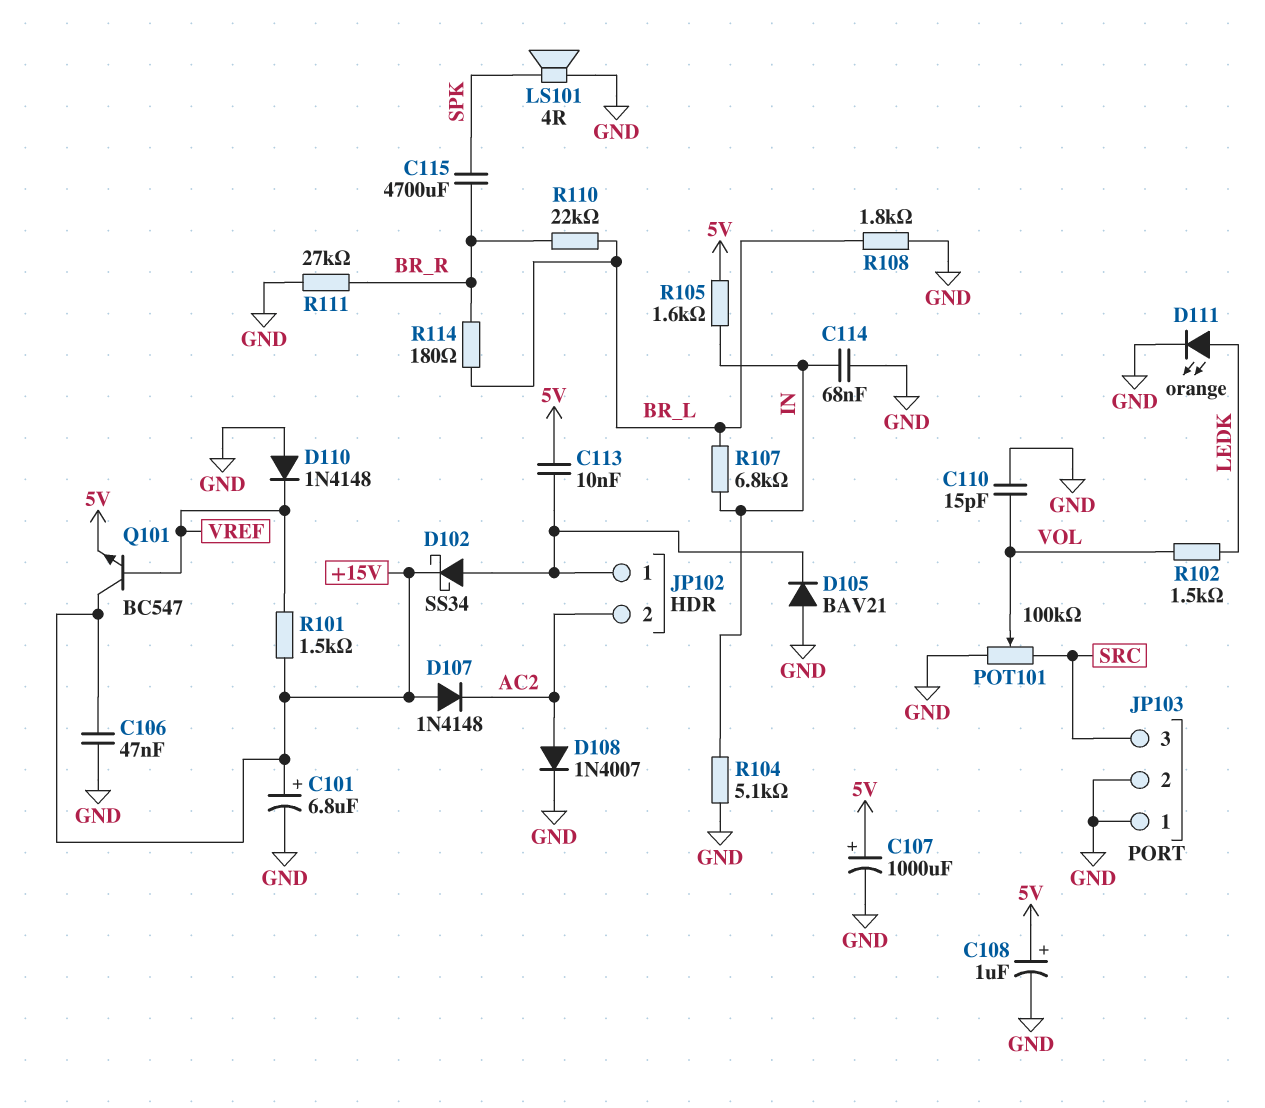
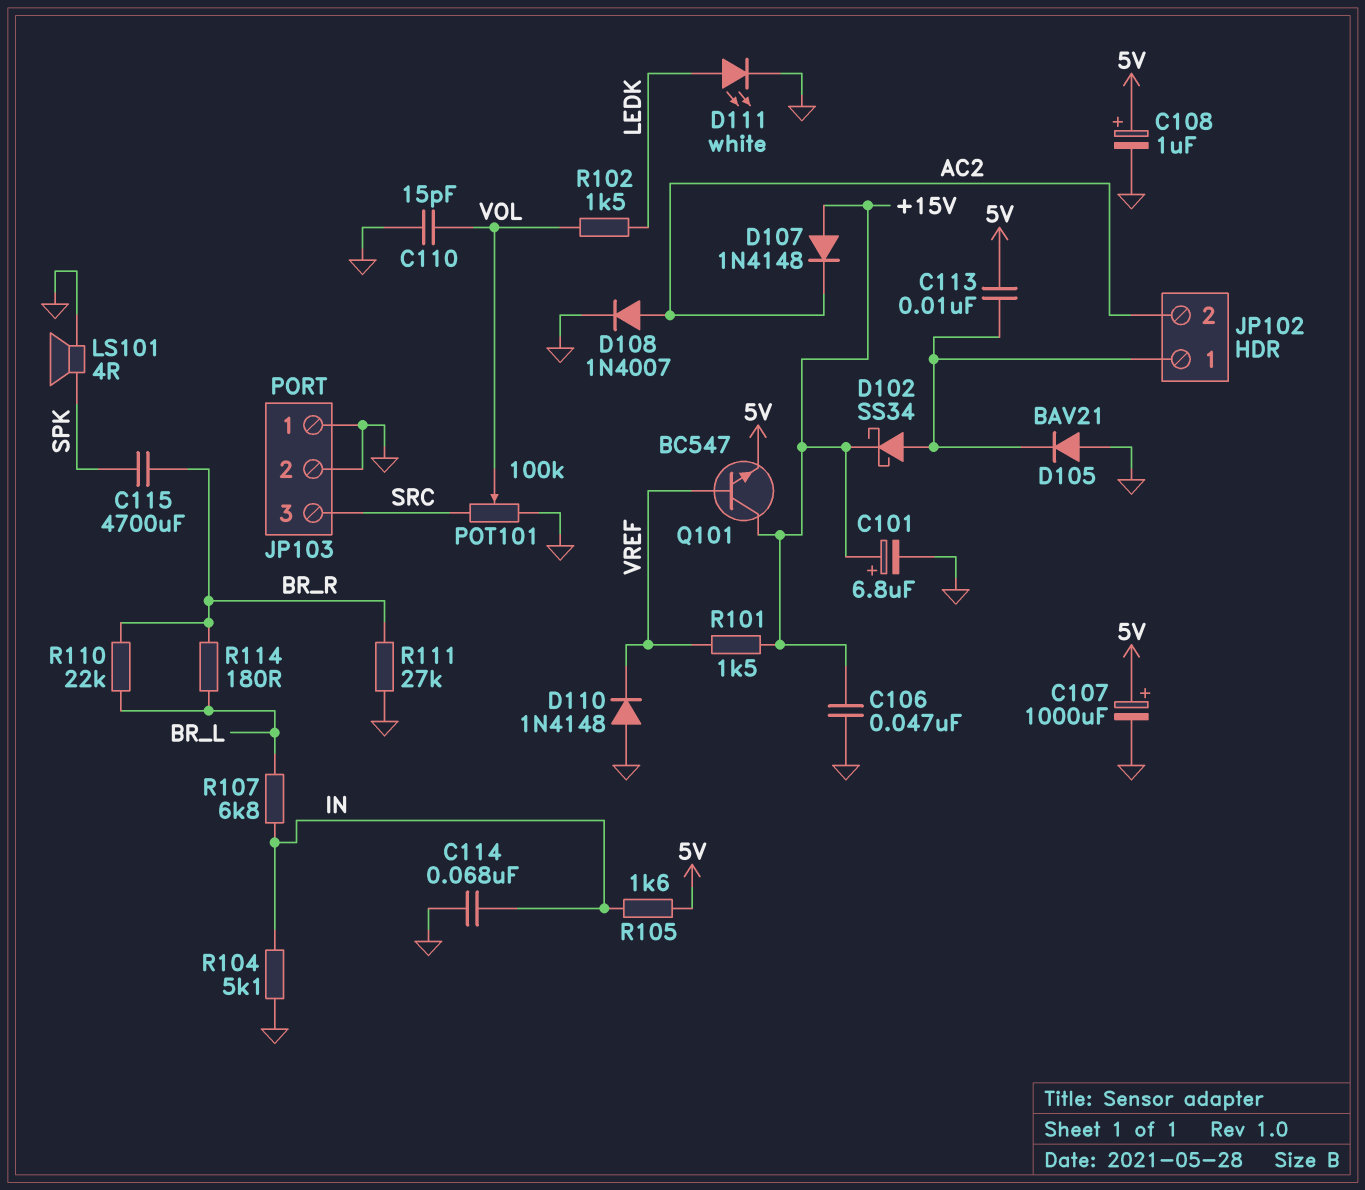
D111: LED orange (A LEDK, K GND) -> LED white (A LEDK, K GND)
R108: 1.8k (BR_L, GND) -> none

